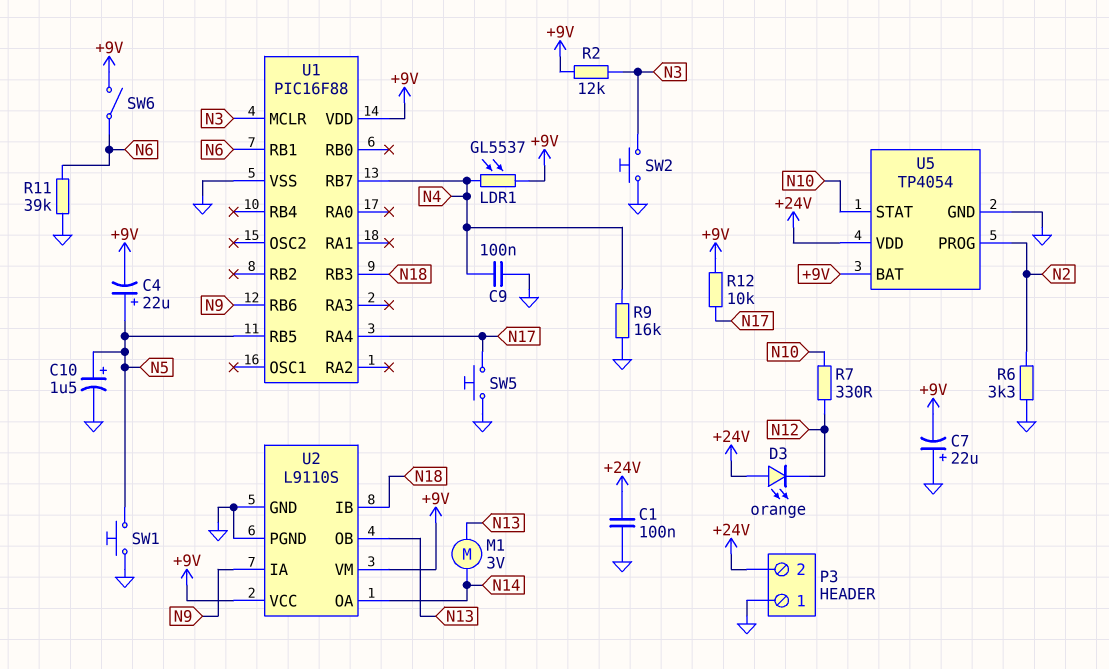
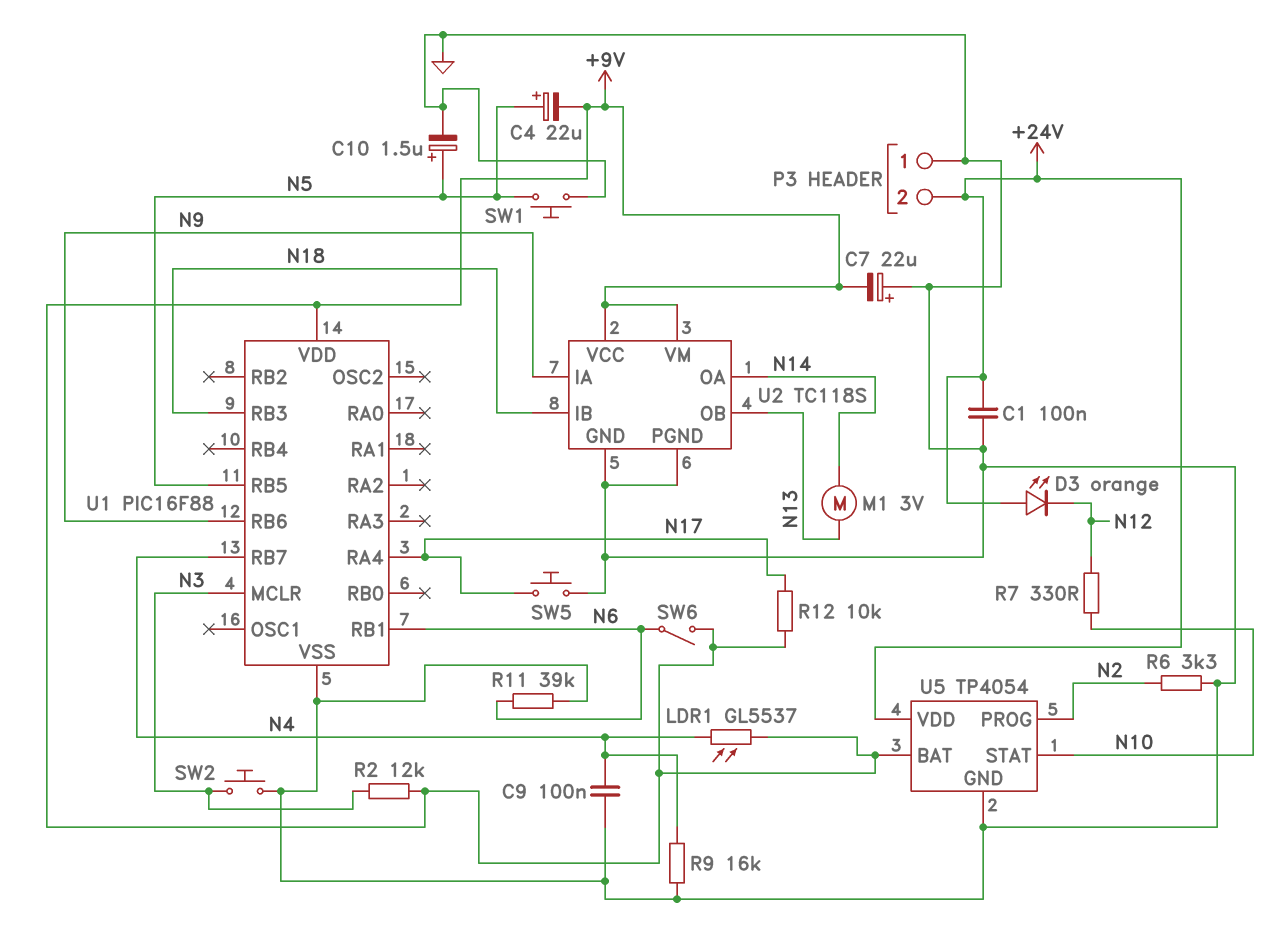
U2: L9110S -> TC118S

